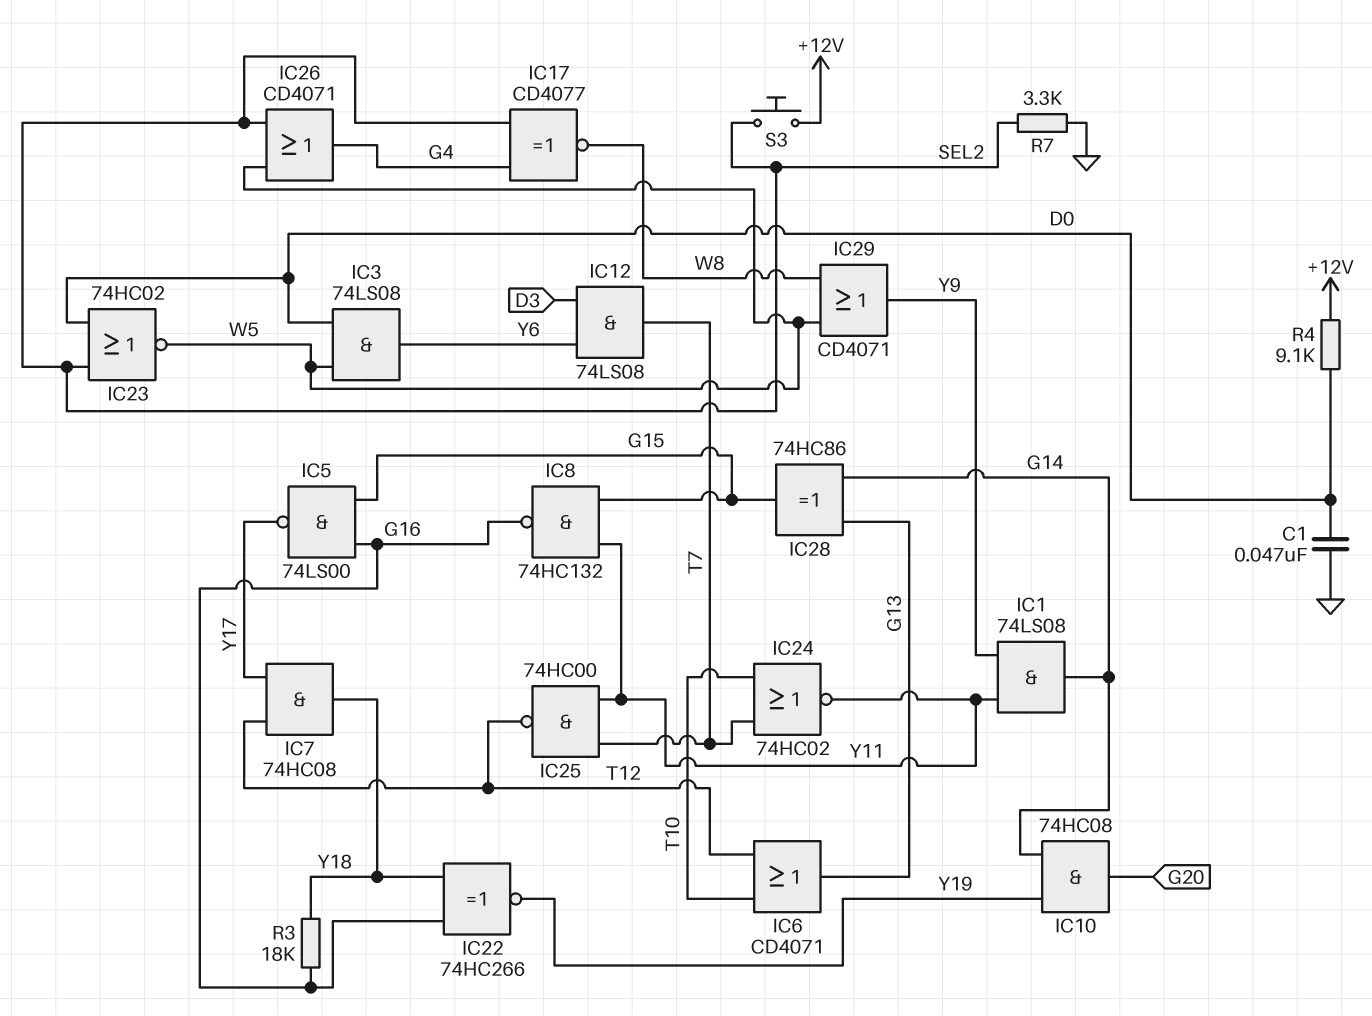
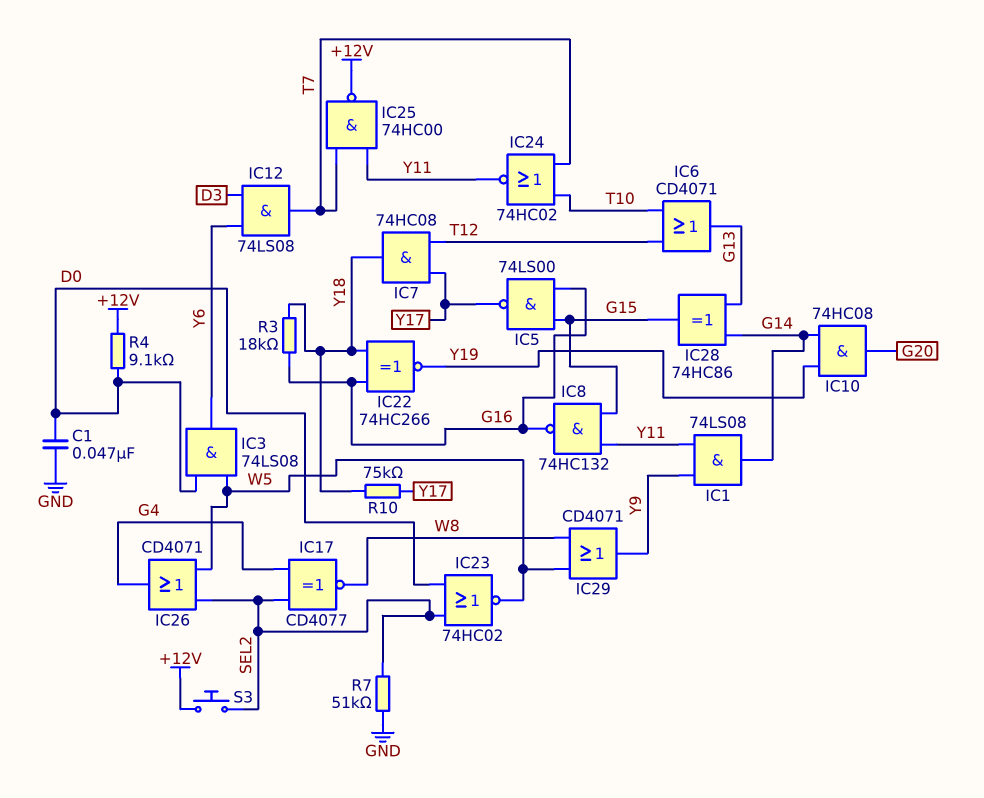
IC25: NAND 74HC00 (in T7, in Y11, out T12) -> NAND 74HC00 (in T7, in Y11, out +12V)
R7: 3.3k (GND, SEL2) -> 51k (GND, SEL2)
R10: none -> 75k (Y17, Y18)

